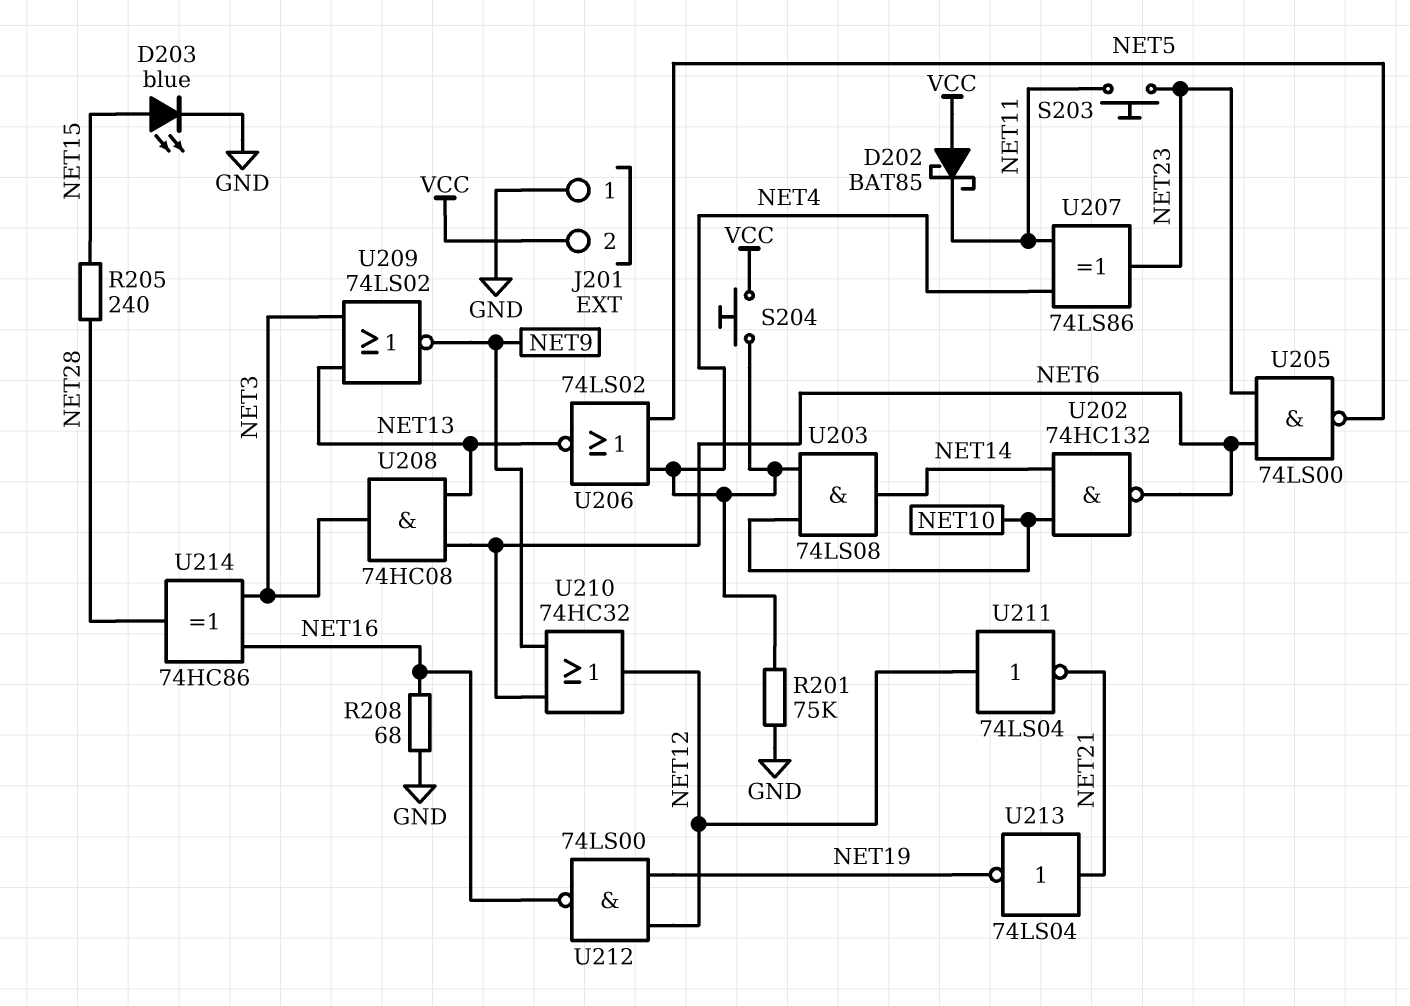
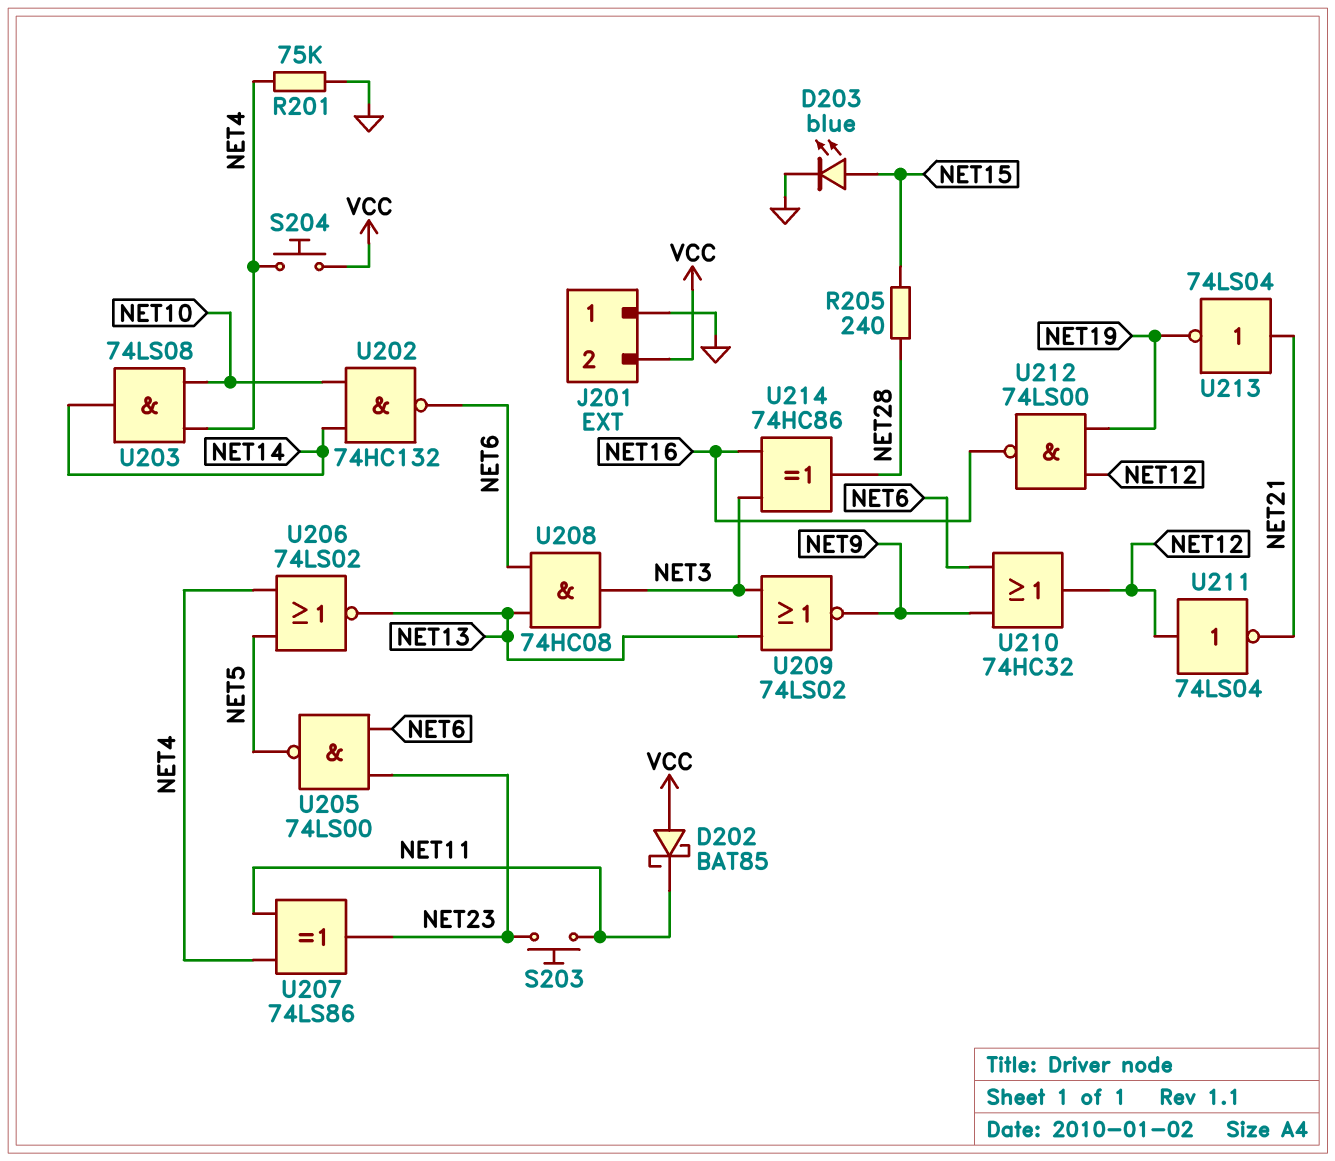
R208: 68 (GND, NET16) -> none

